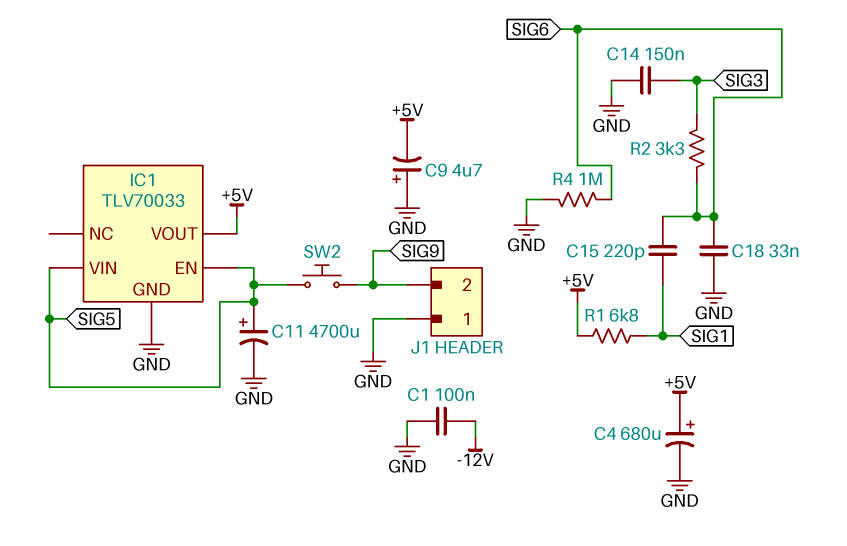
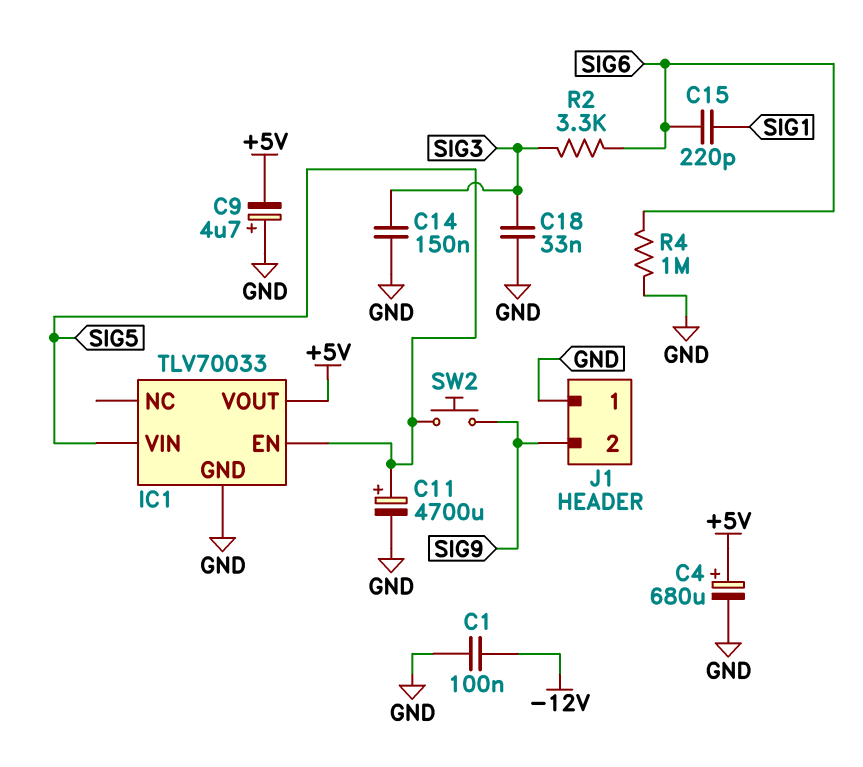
C18: 33nF (GND, SIG6) -> 33nF (GND, SIG3)
R1: 6.8k (+5V, SIG1) -> none

